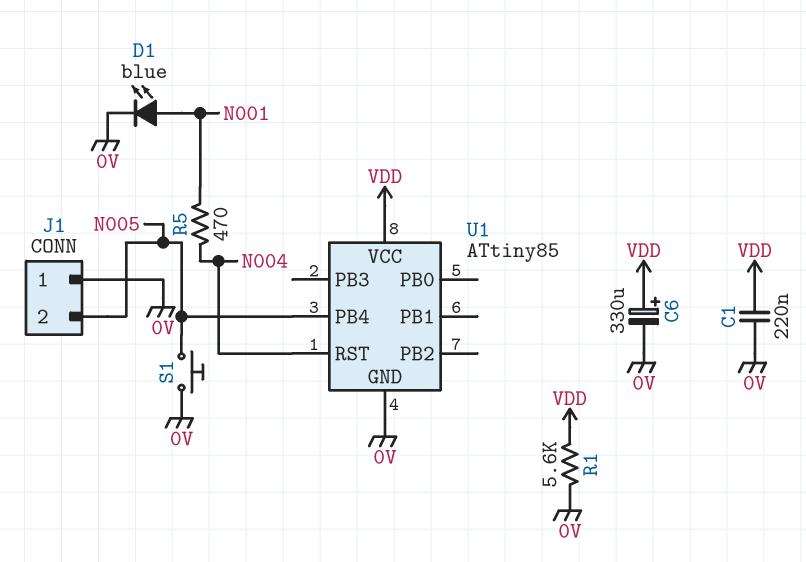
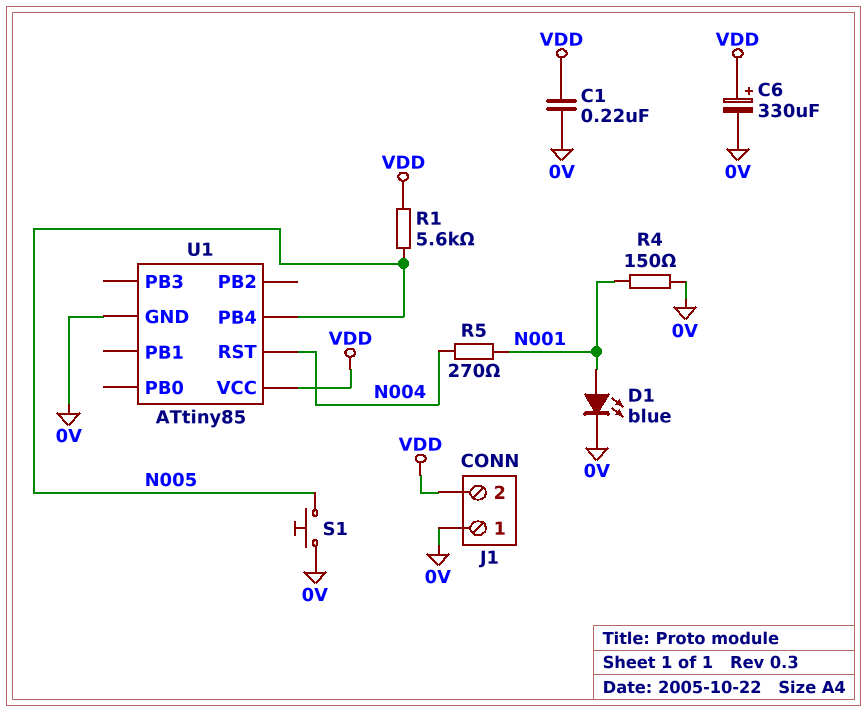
J1 pin 2: N005 -> VDD
R1: 5.6k (0V, VDD) -> 5.6k (N005, VDD)
R4: none -> 150 (0V, N001)
R5: 470 (N001, N004) -> 270 (N001, N004)

